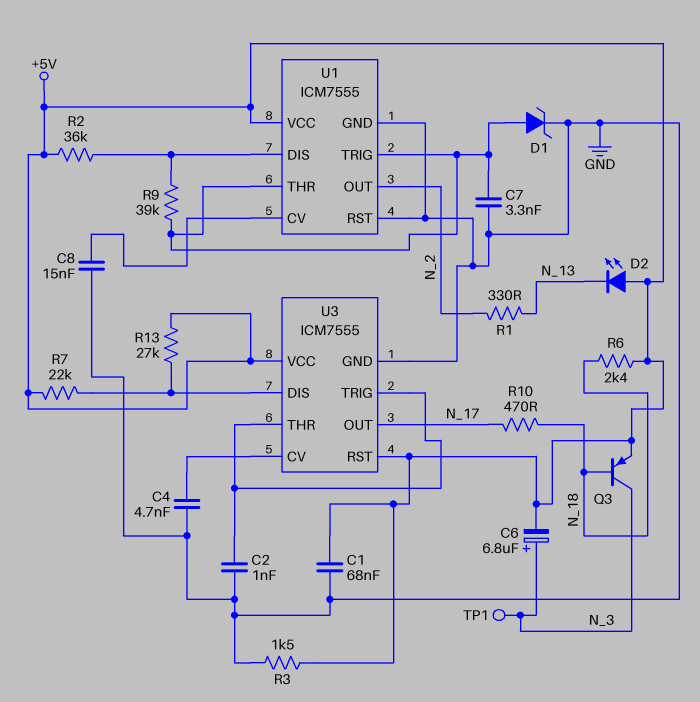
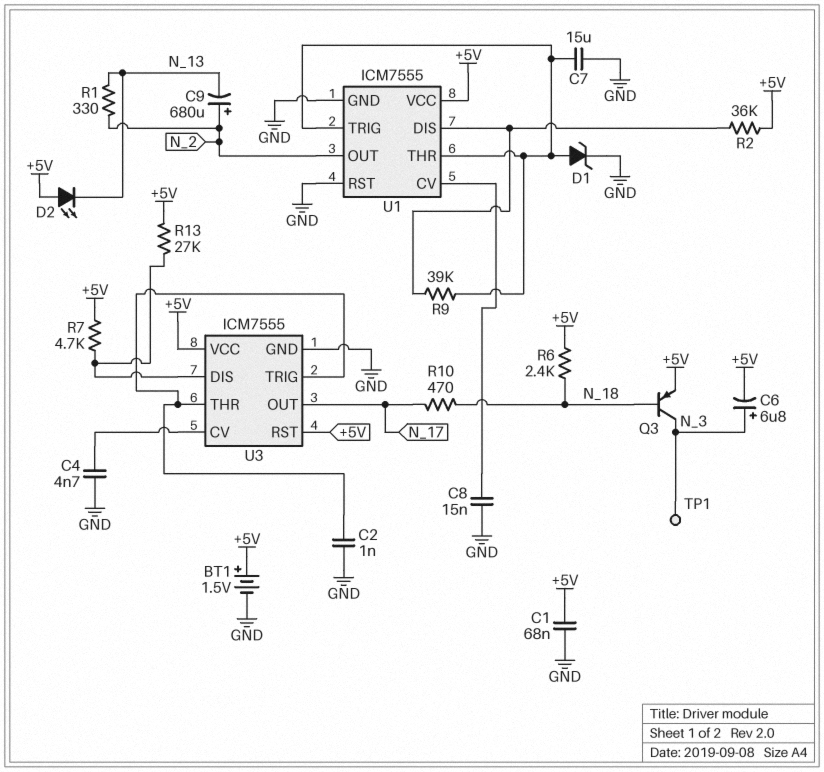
BT1: none -> 1.5V (plus +5V, minus GND)
C7: 3.3nF (GND, U1/THR) -> 15uF (GND, U1/THR)
C9: none -> 680uF (plus N_2, minus N_13)
R3: 1.5k (+5V, GND) -> none
R7: 22k (+5V, U3/DIS) -> 4.7k (+5V, U3/DIS)

